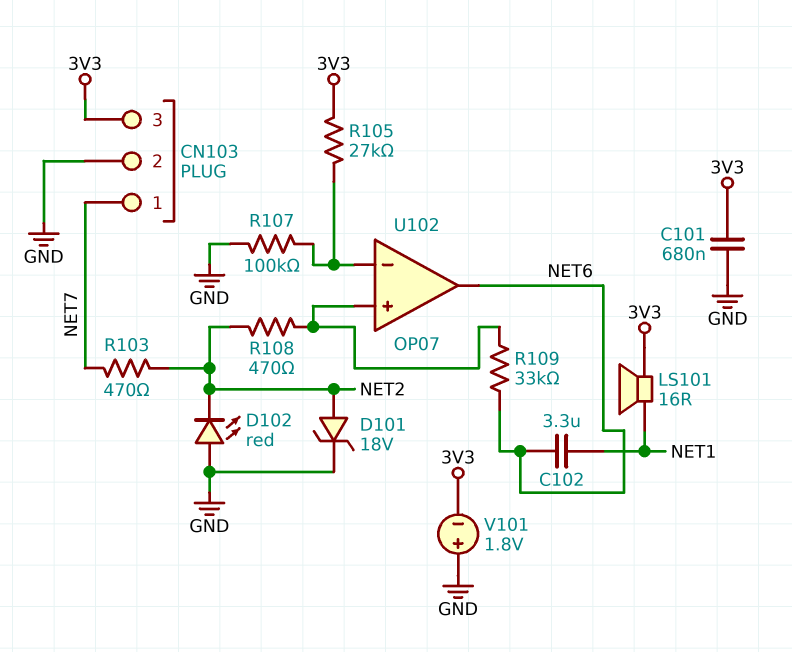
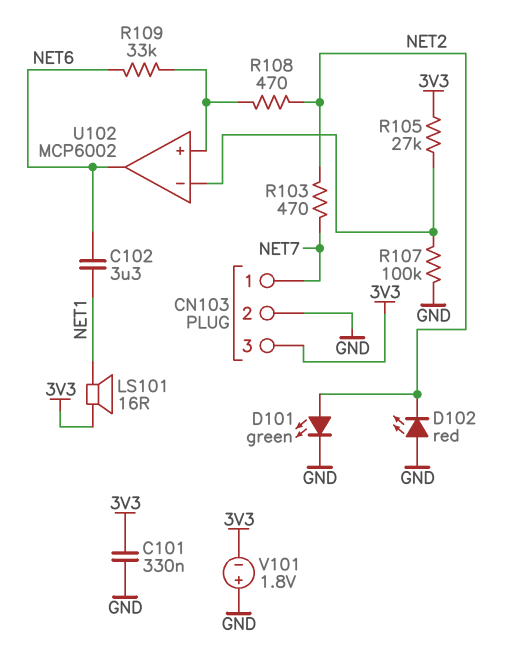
C101: 680nF (3V3, GND) -> 330nF (3V3, GND)
D101: zener 18V (A NET2, K GND) -> LED green (A NET2, K GND)
U102: OP07 -> MCP6002

